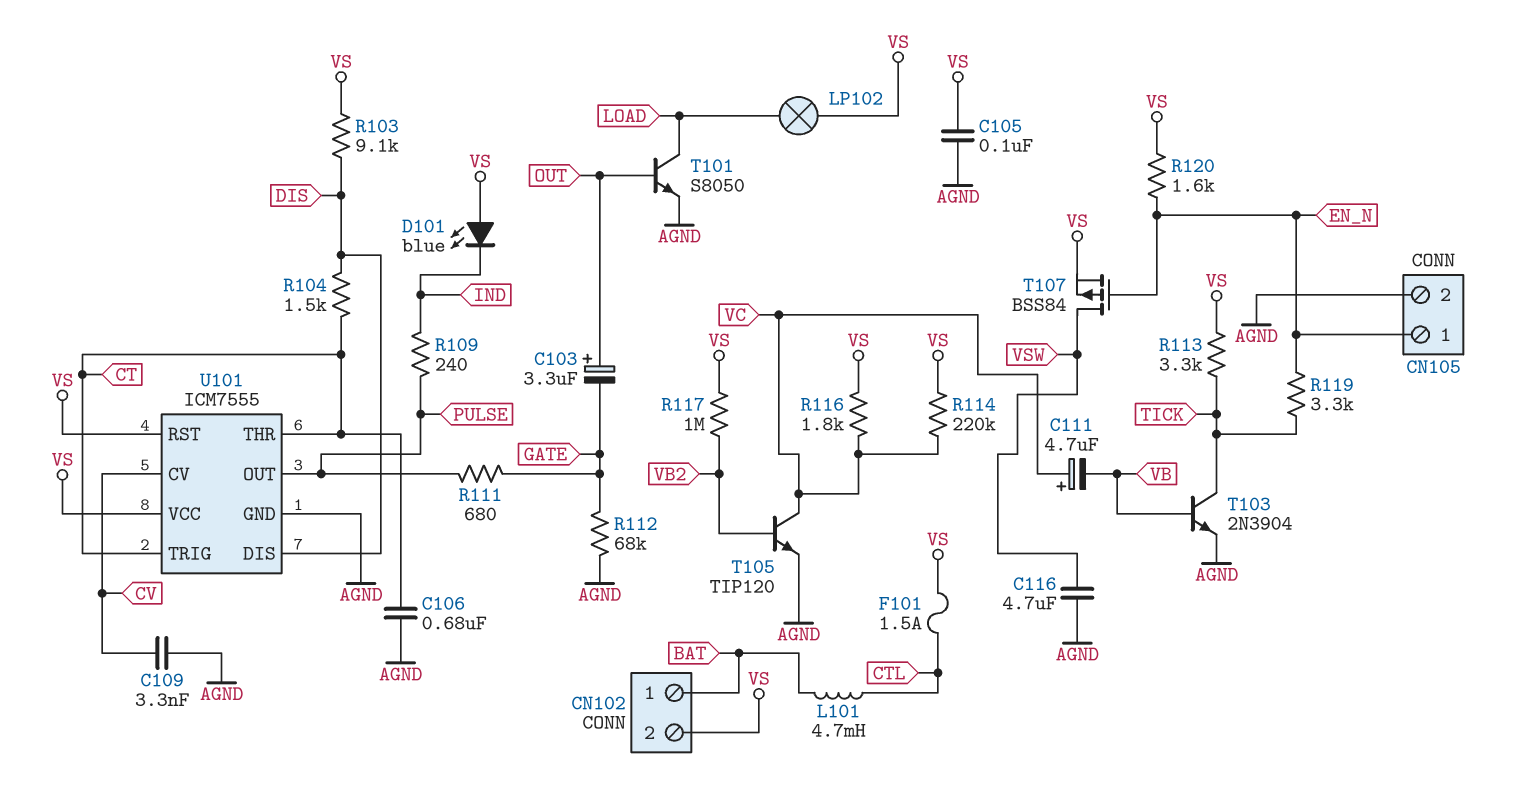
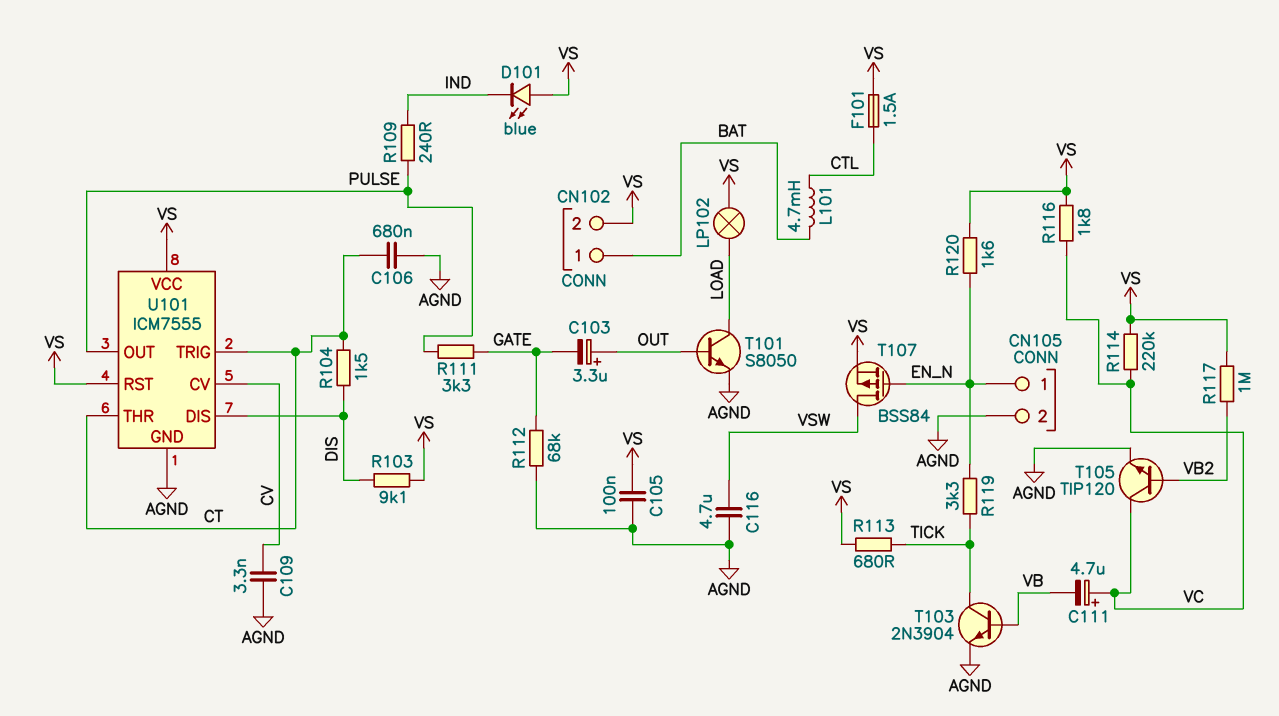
R111: 680 (GATE, PULSE) -> 3.3k (GATE, PULSE)
R113: 3.3k (TICK, VS) -> 680 (TICK, VS)

